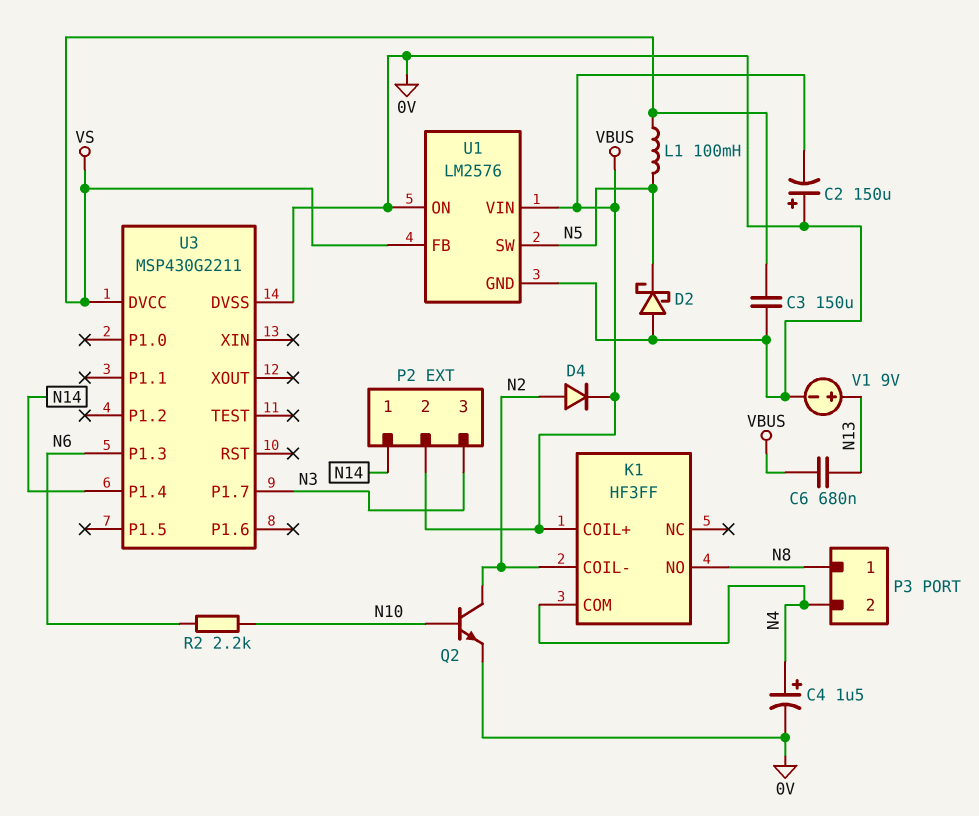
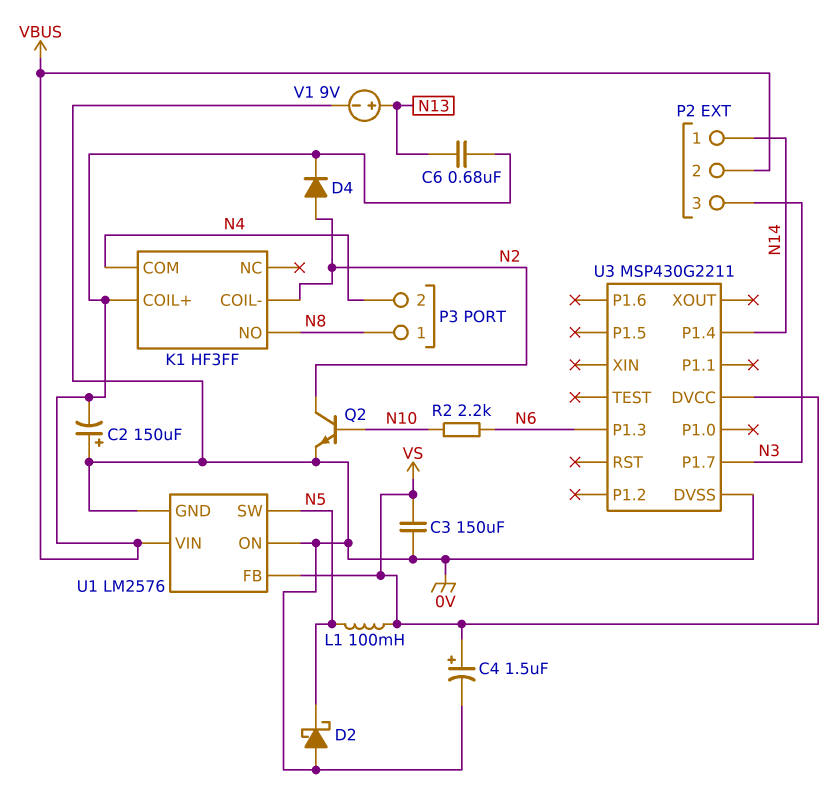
C4: 1.5uF (plus N4, minus 0V) -> 1.5uF (plus VS, minus 0V)

